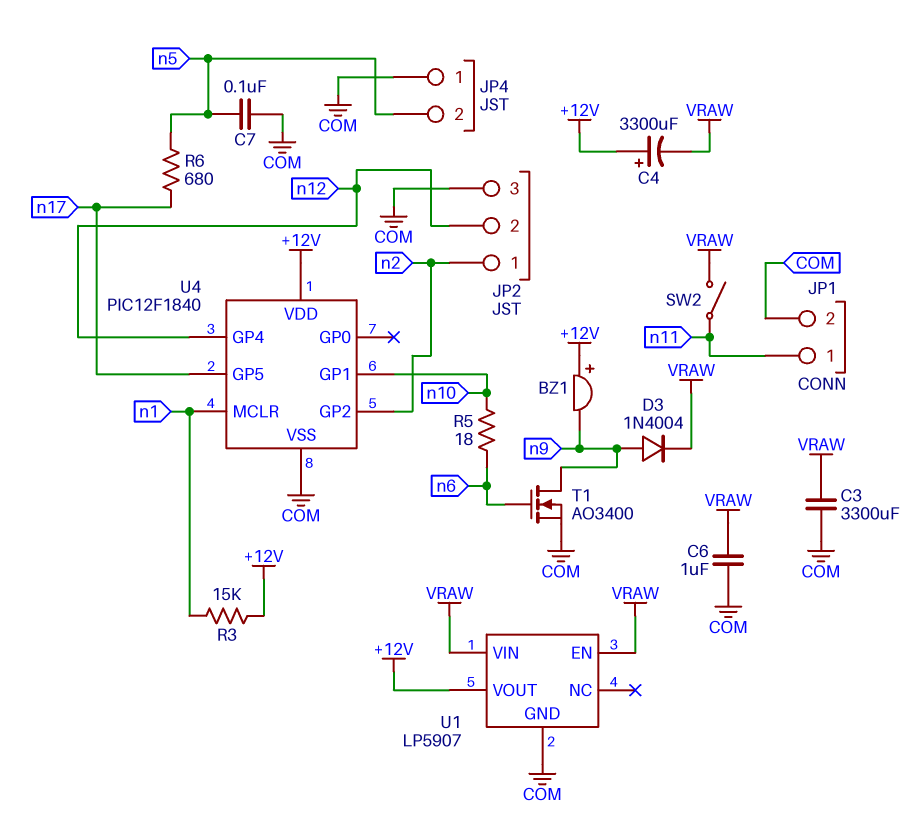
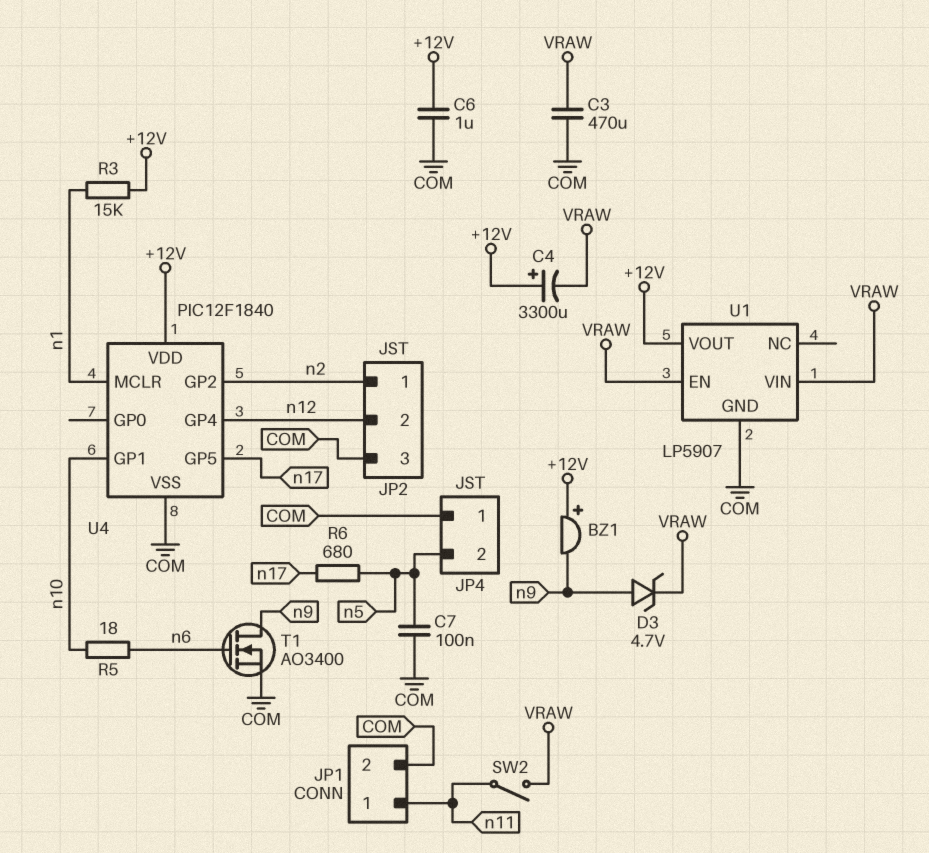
C3: 3300uF (COM, VRAW) -> 470uF (COM, VRAW)
C6: 1uF (COM, VRAW) -> 1uF (+12V, COM)
D3: diode 1N4004 (A n9, K VRAW) -> zener 4.7V (A n9, K VRAW)

